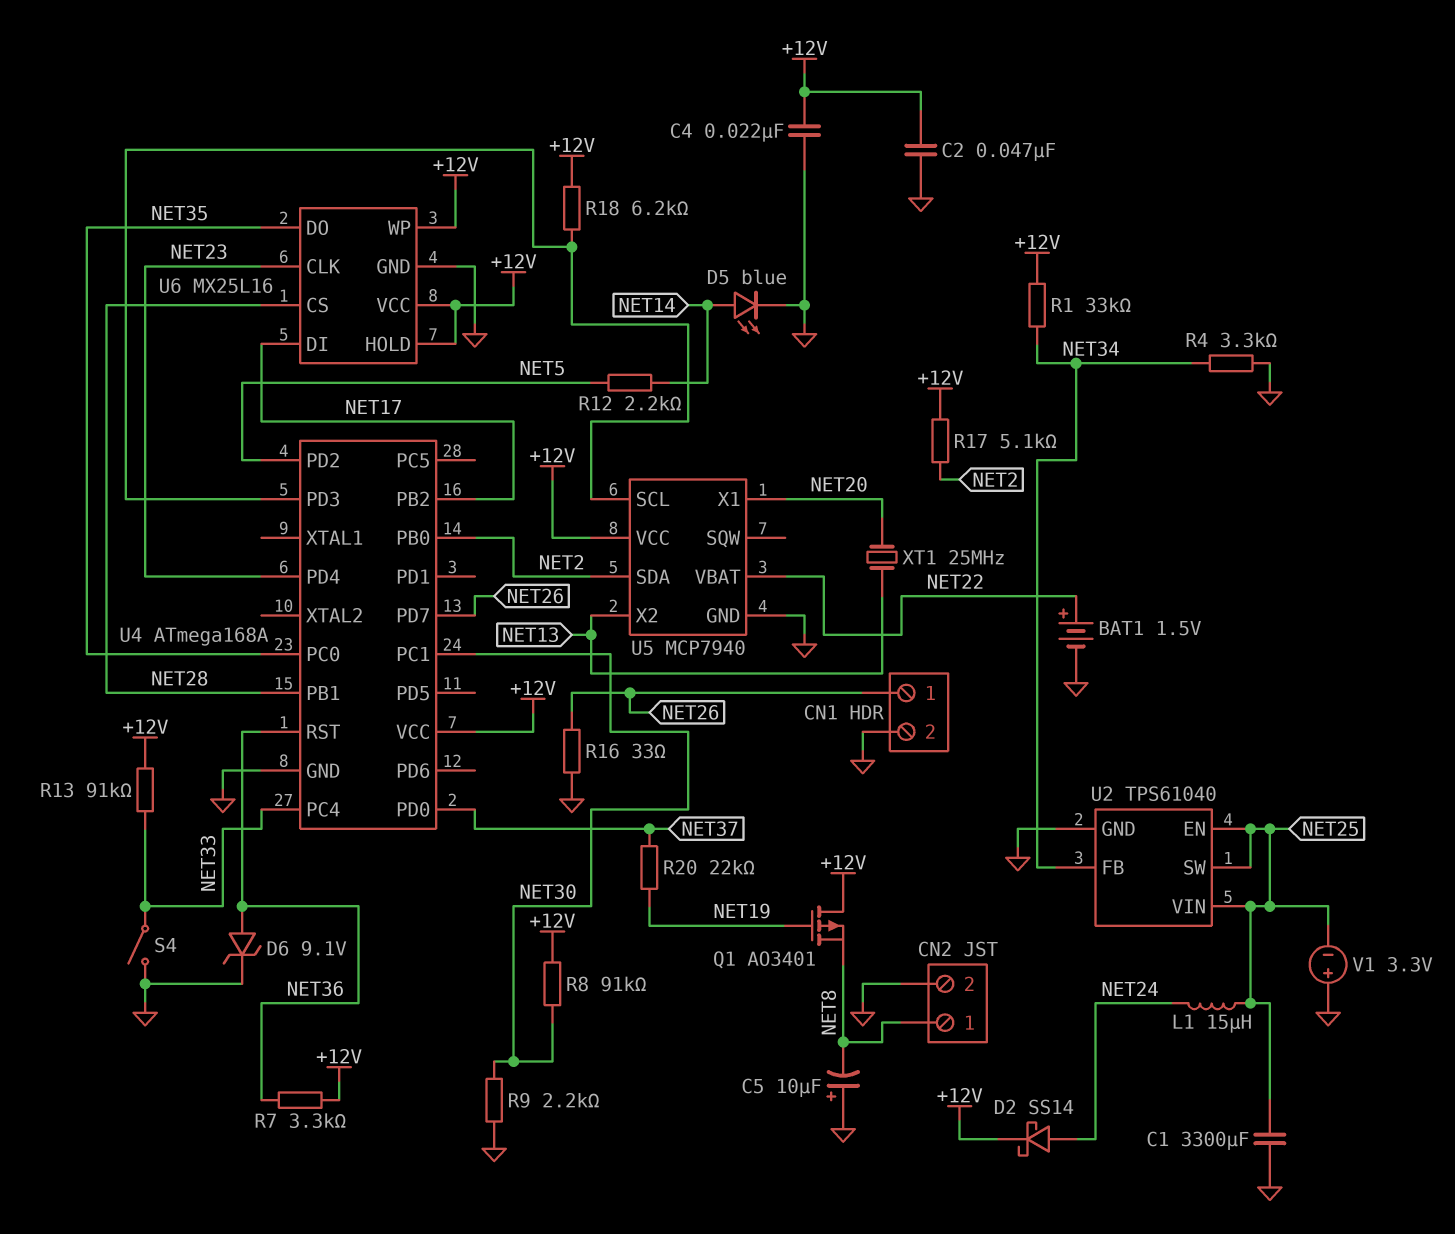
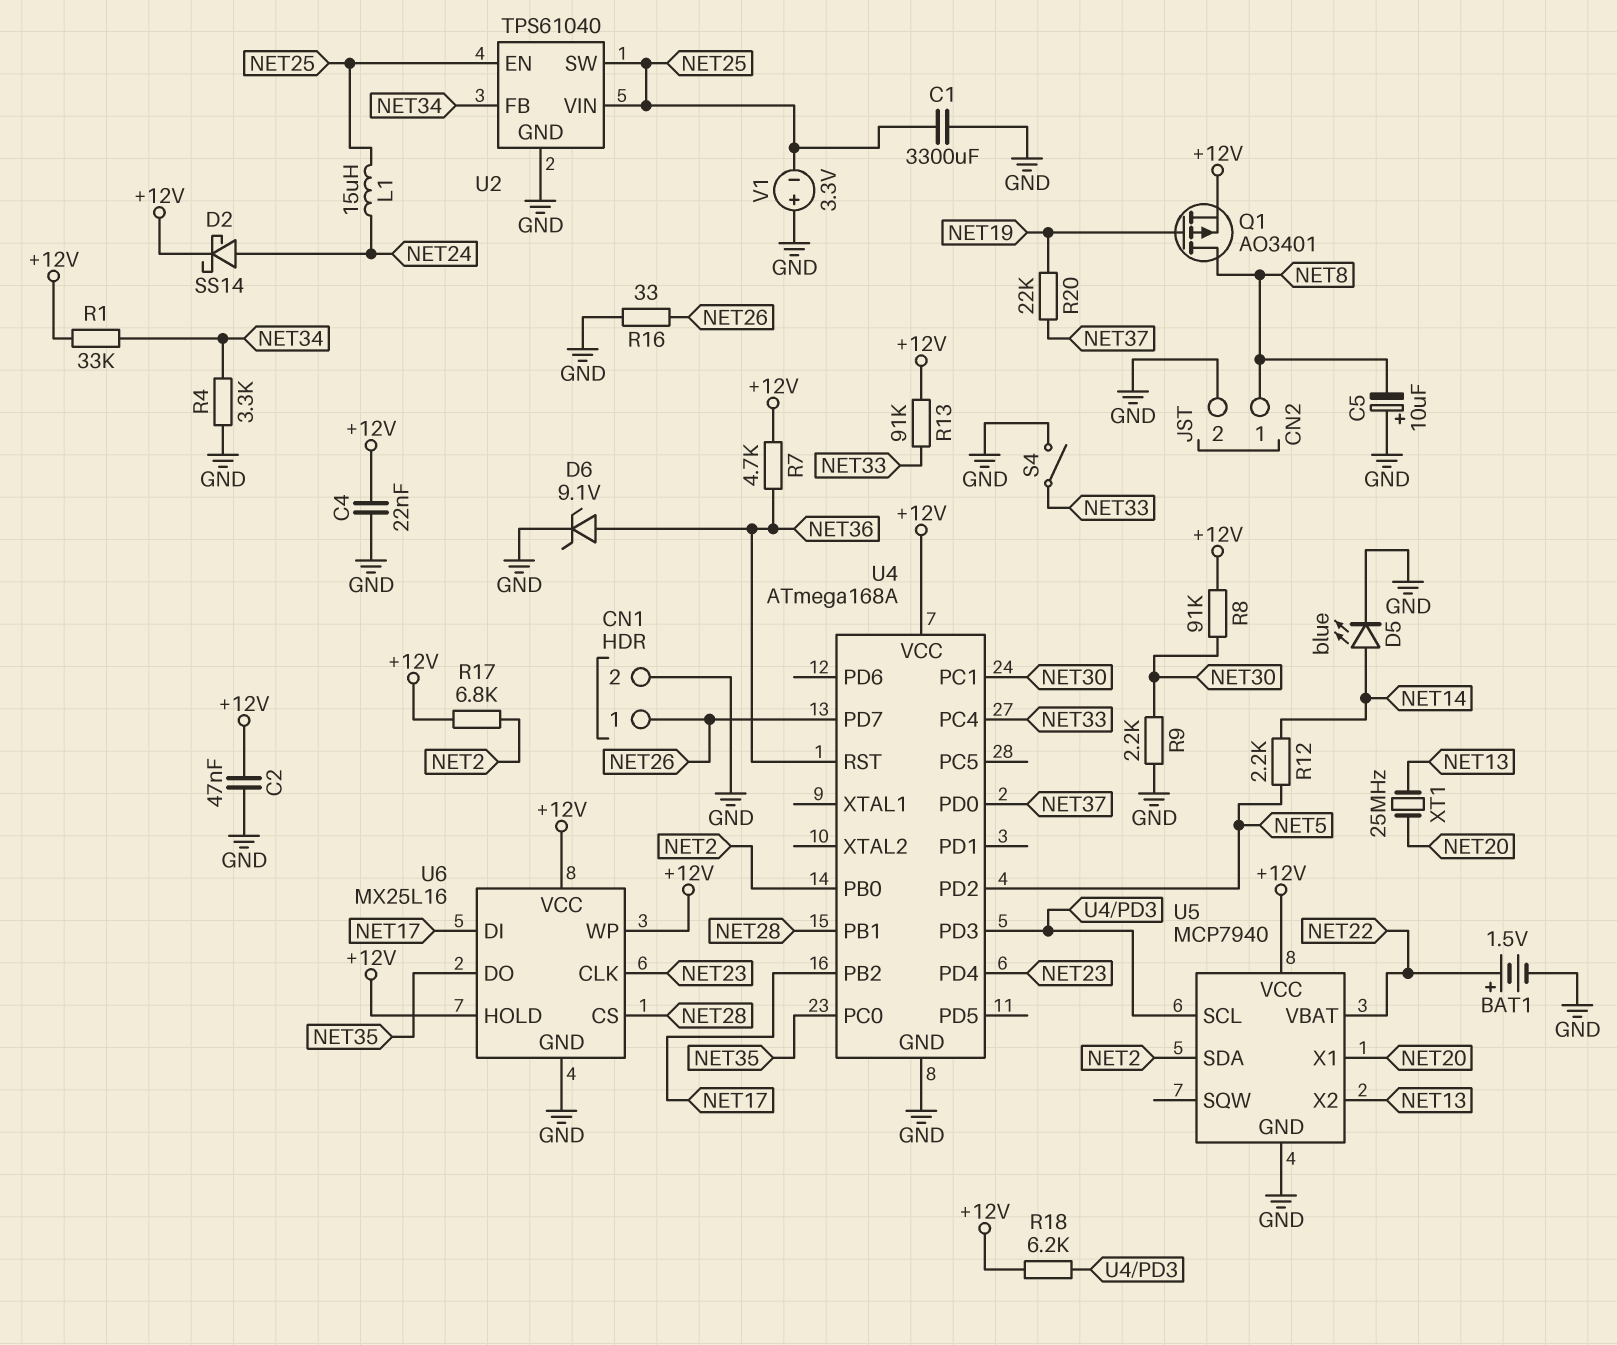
Q1: PMOS AO3401 (G NET19, D +12V, S NET8) -> PMOS AO3401 (G NET19, D NET8, S +12V)
R7: 3.3k (+12V, NET36) -> 4.7k (+12V, NET36)
R17: 5.1k (+12V, NET2) -> 6.8k (+12V, NET2)

